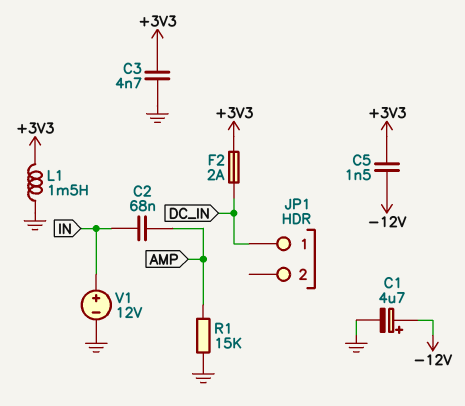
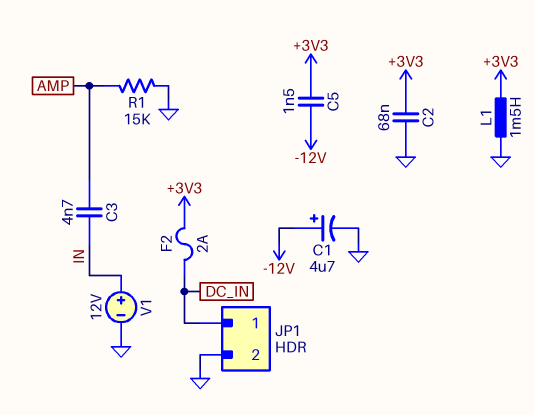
C2: 68nF (AMP, IN) -> 68nF (+3V3, GND)
C3: 4.7nF (+3V3, GND) -> 4.7nF (AMP, IN)
JP1 pin 2: none -> GND

